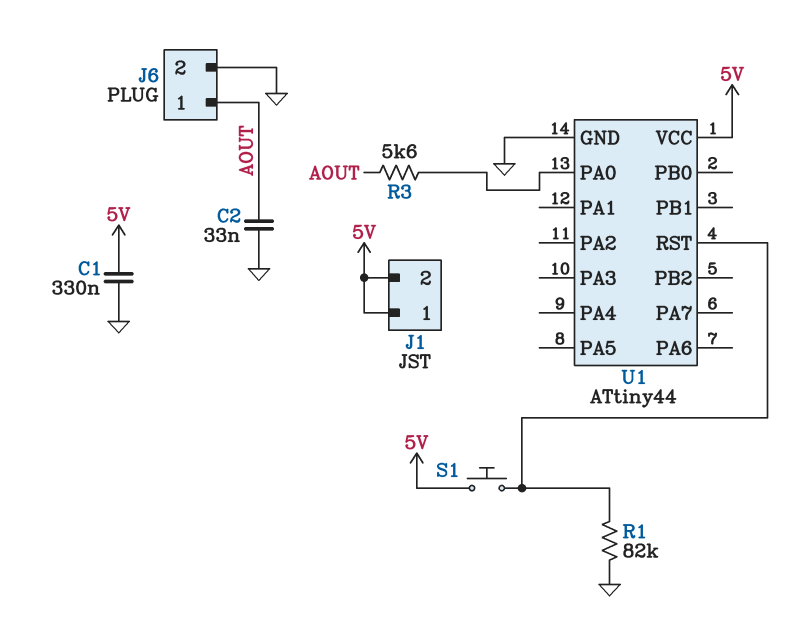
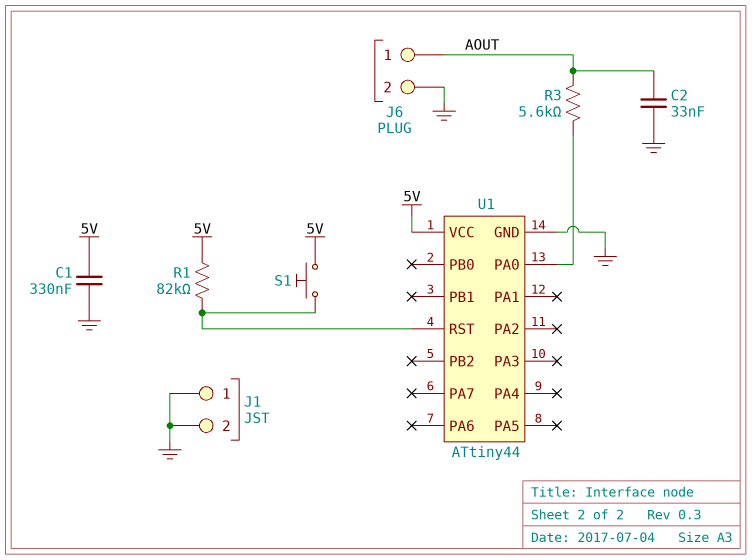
J1 pin 1: 5V -> GND
J1 pin 2: 5V -> GND
R1: 82k (GND, U1/RST) -> 82k (5V, U1/RST)

